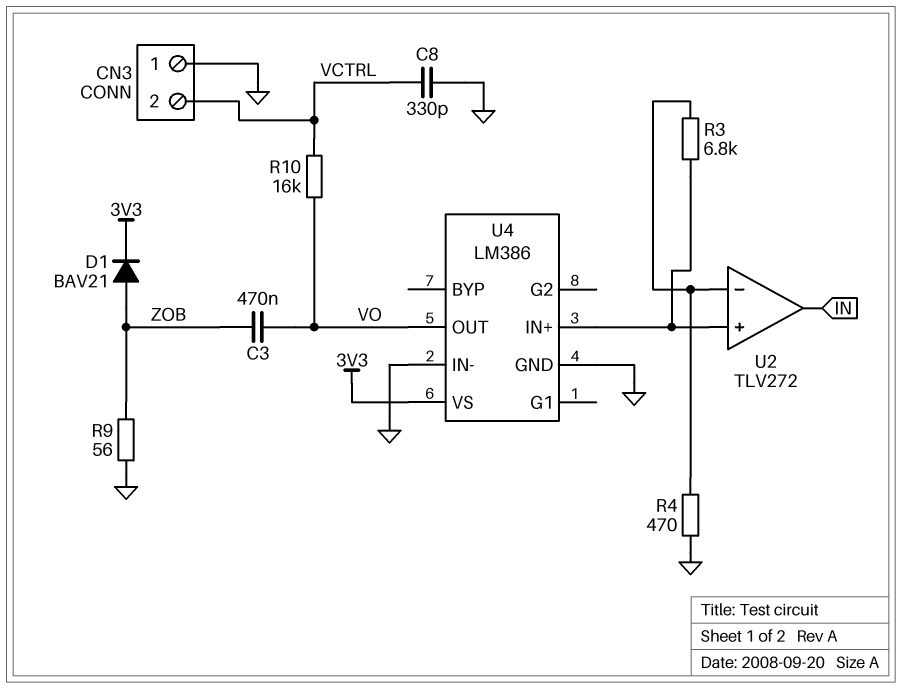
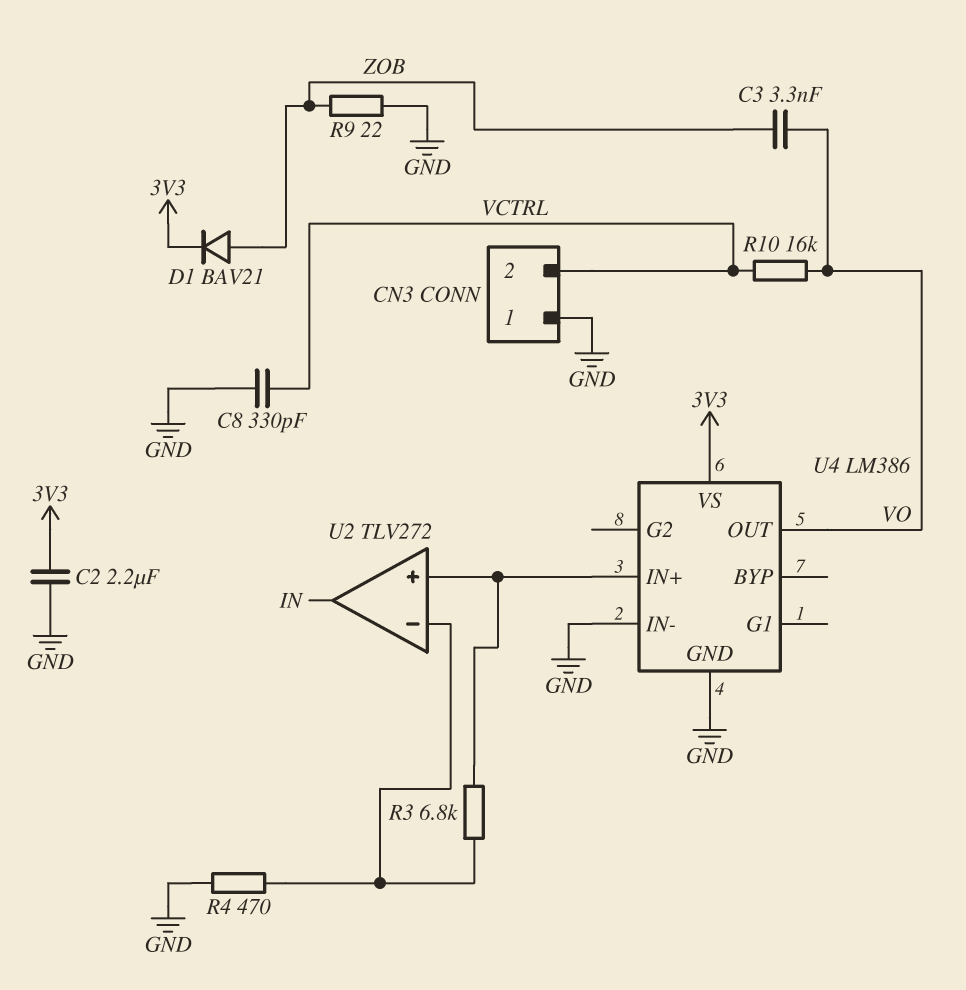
C2: none -> 2.2uF (3V3, GND)
C3: 470nF (VO, ZOB) -> 3.3nF (VO, ZOB)
R9: 56 (GND, ZOB) -> 22 (GND, ZOB)

